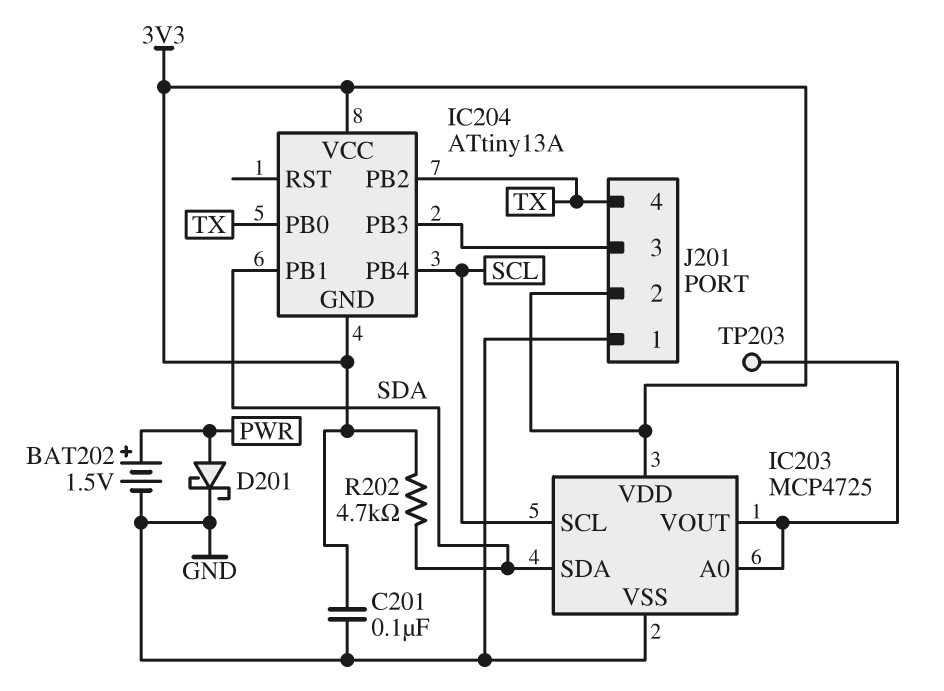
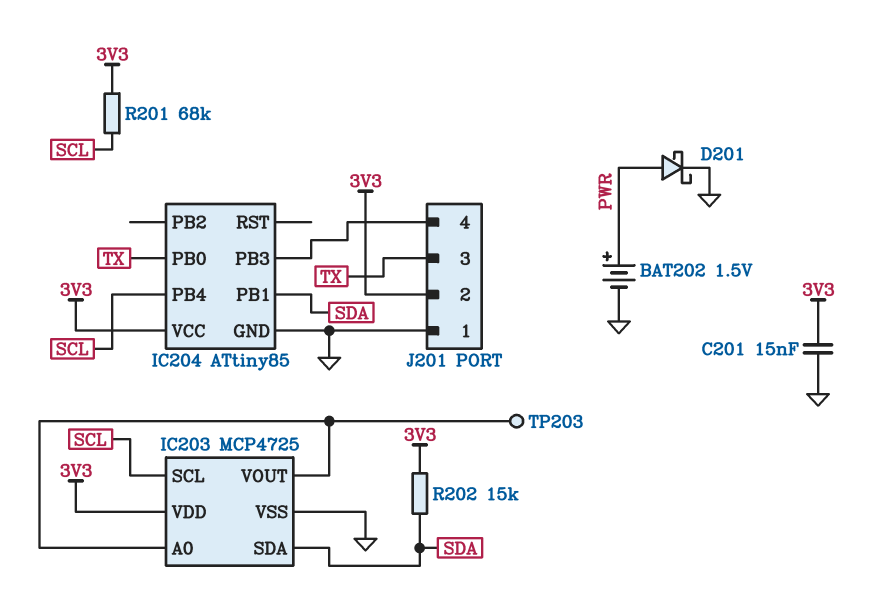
C201: 100nF (3V3, GND) -> 15nF (3V3, GND)
IC204: ATtiny13A -> ATtiny85
IC204 pin GND: 3V3 -> GND
IC204 pin PB2: TX -> none
J201 pin 3: IC204/PB3 -> TX
J201 pin 4: TX -> IC204/PB3
R201: none -> 68k (3V3, SCL)
R202: 4.7k (3V3, SDA) -> 15k (3V3, SDA)

